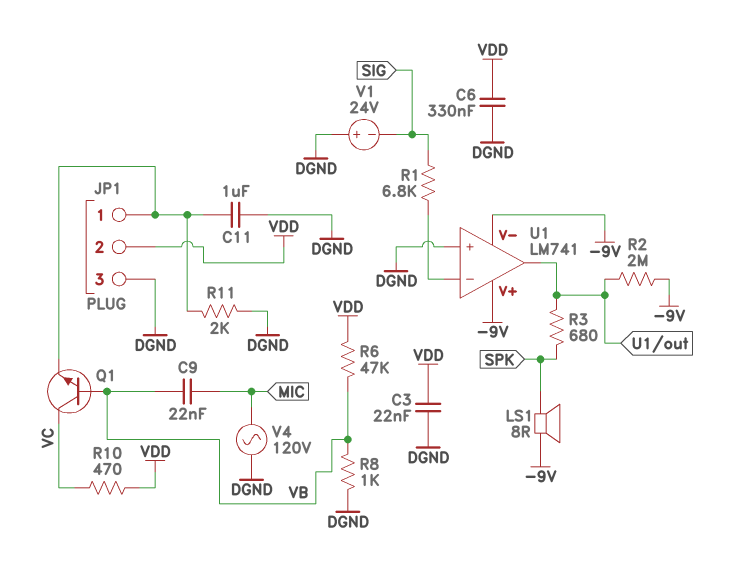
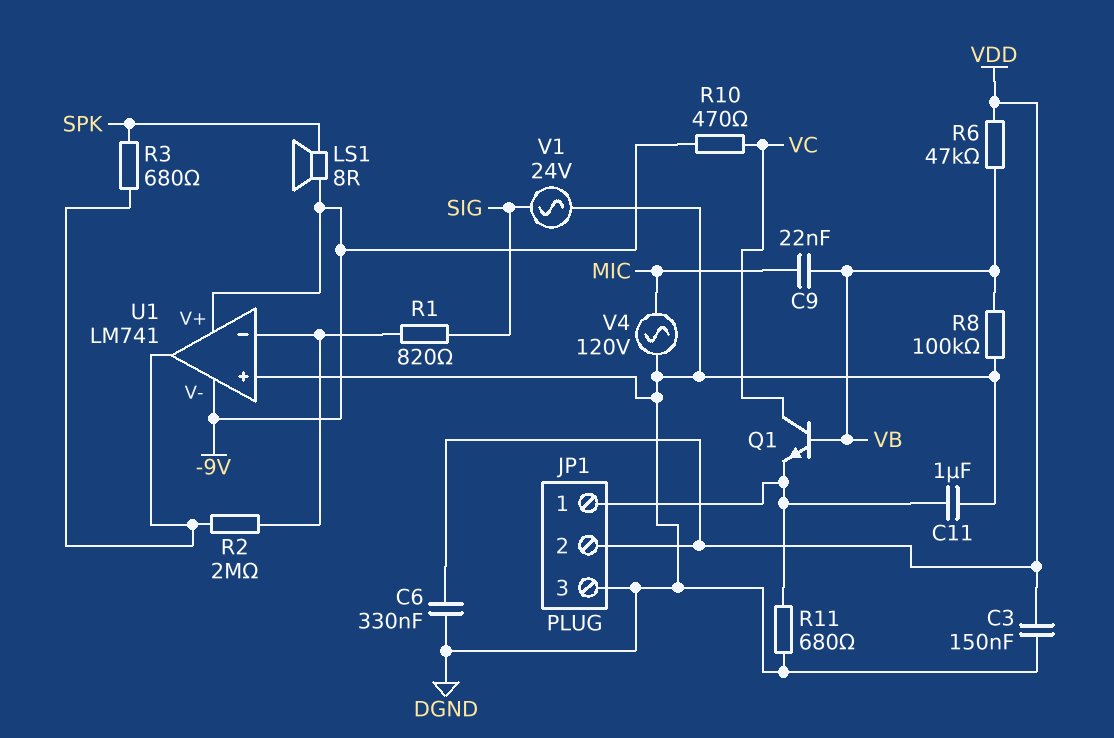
C3: 22nF (DGND, VDD) -> 150nF (DGND, VDD)
R1: 6.8k (SIG, U1/in-) -> 820 (SIG, U1/in-)
R2: 2M (-9V, U1/out) -> 2M (U1/in-, U1/out)
R8: 1k (DGND, VB) -> 100k (DGND, VB)
R10: 470 (VC, VDD) -> 470 (-9V, VC)
R11: 2k (DGND, JP1/1) -> 680 (DGND, JP1/1)
V1: 24V (plus DGND, minus SIG) -> AC 24V (DGND, SIG)

